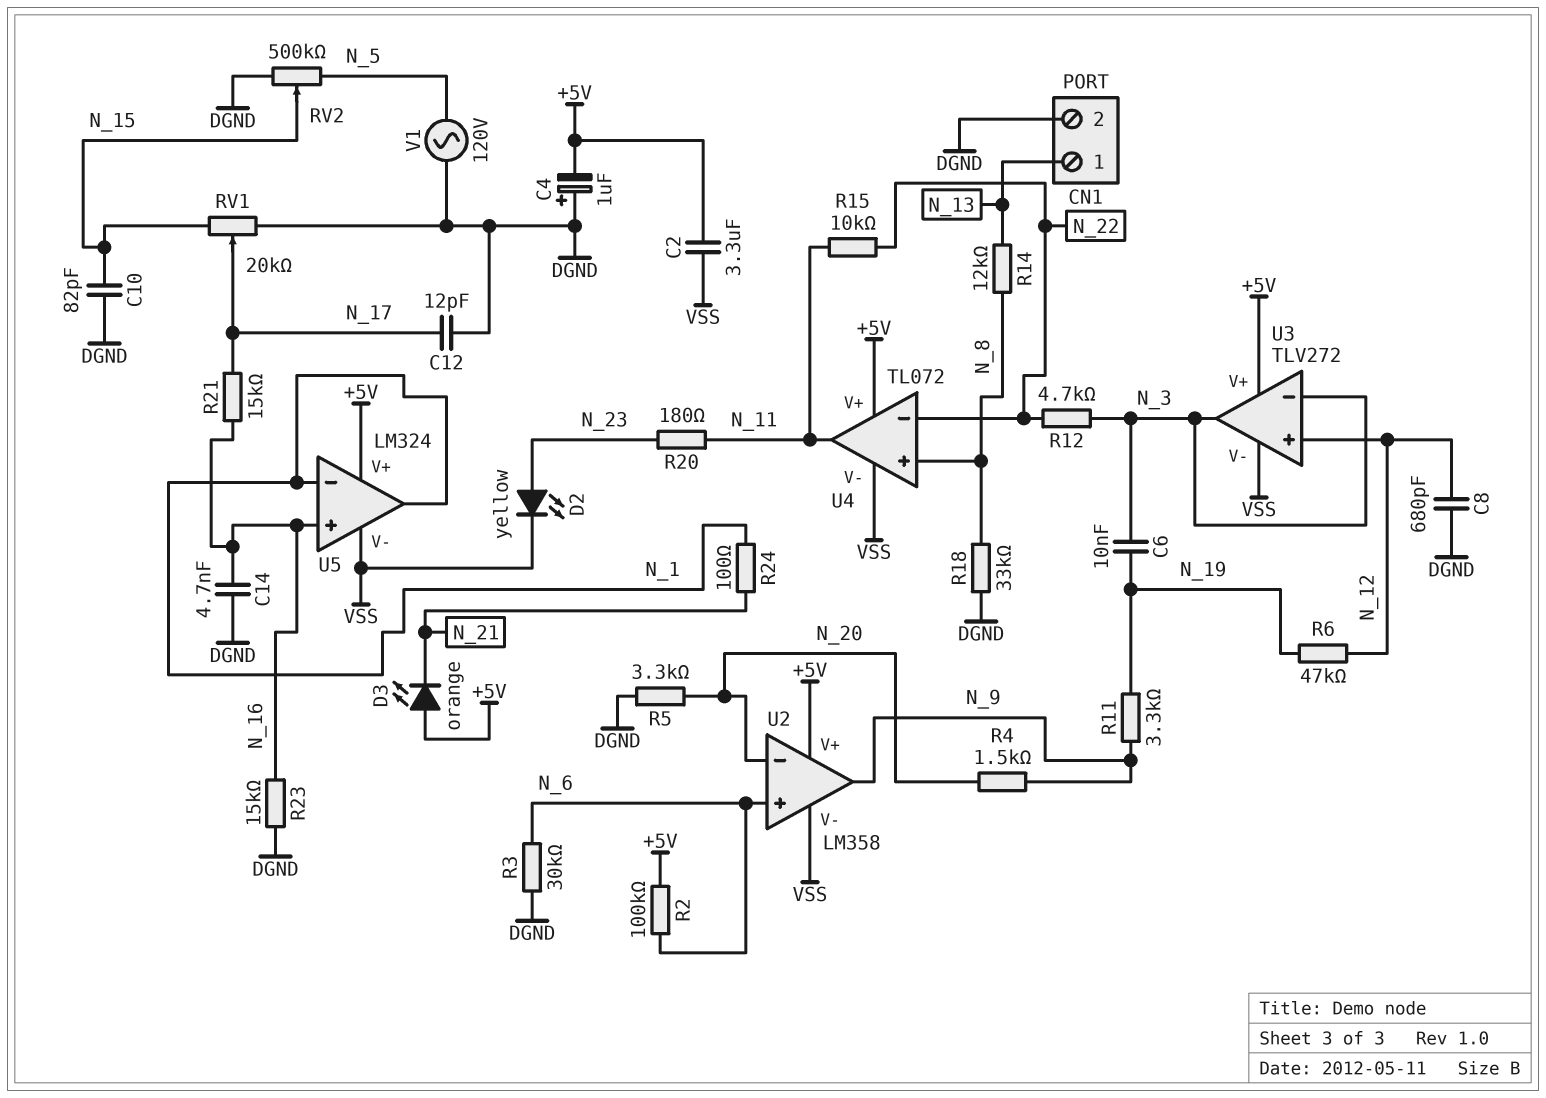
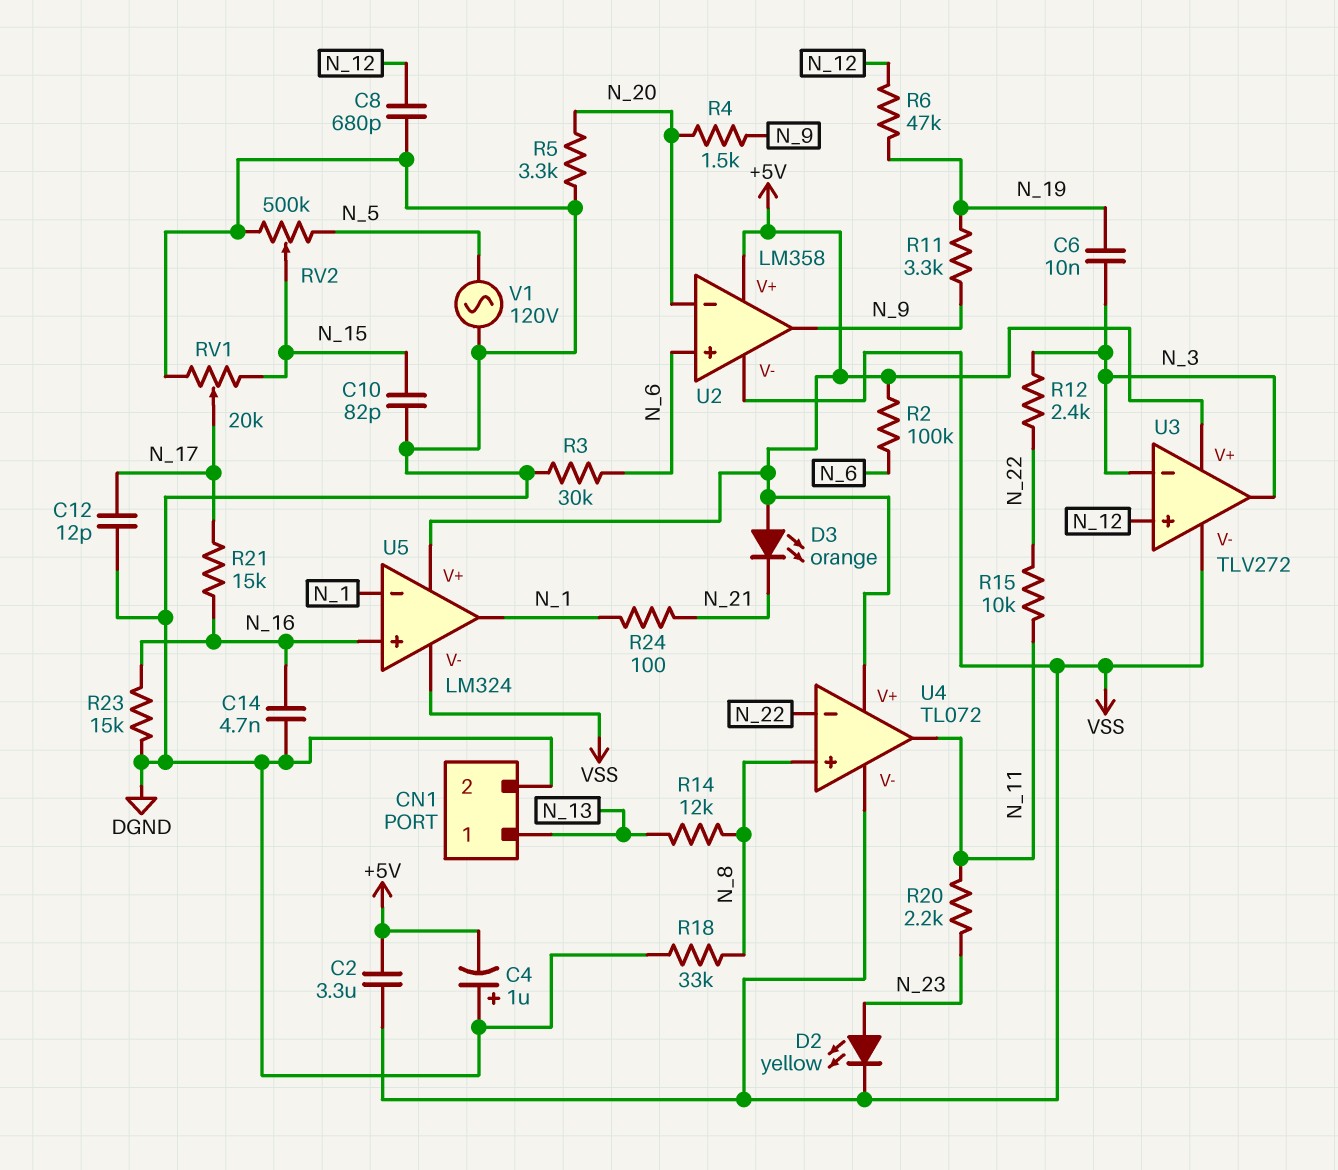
R12: 4.7k (N_3, N_22) -> 2.4k (N_3, N_22)
R20: 180 (N_11, N_23) -> 2.2k (N_11, N_23)

